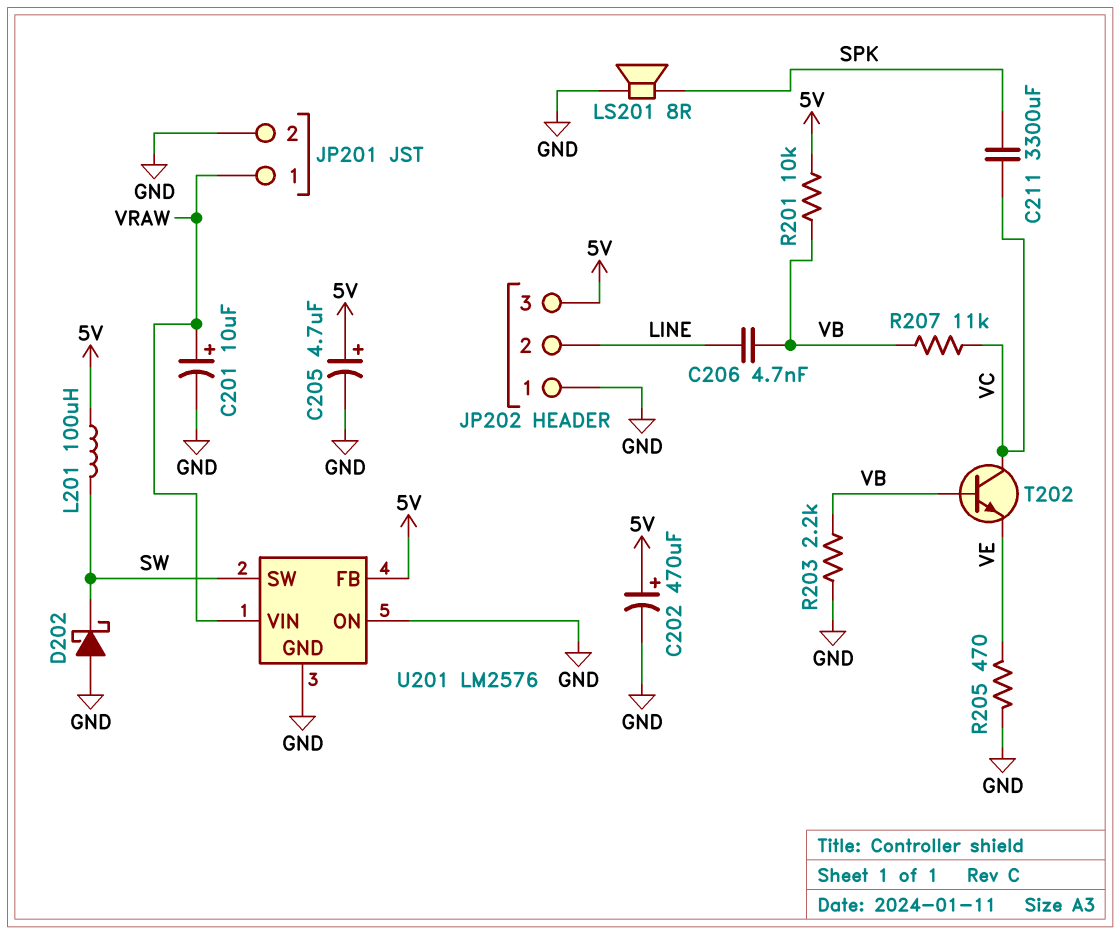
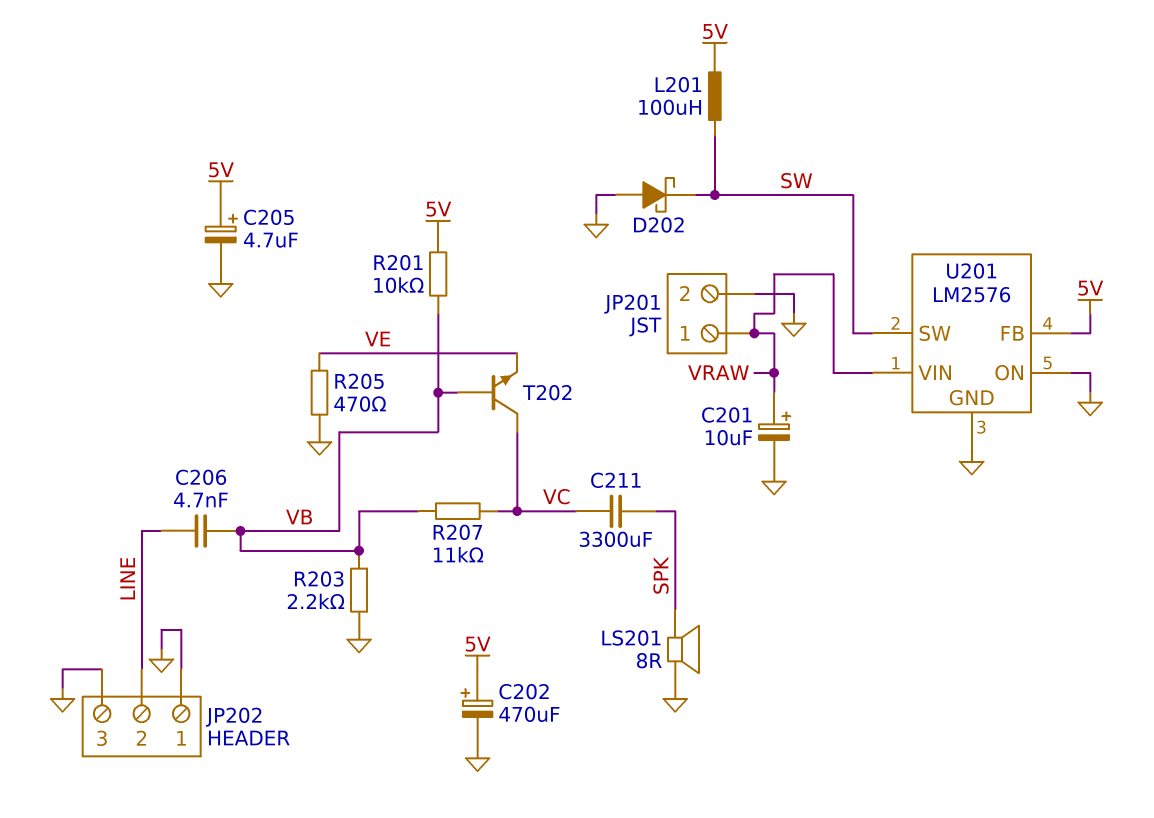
JP202 pin 3: 5V -> GND

